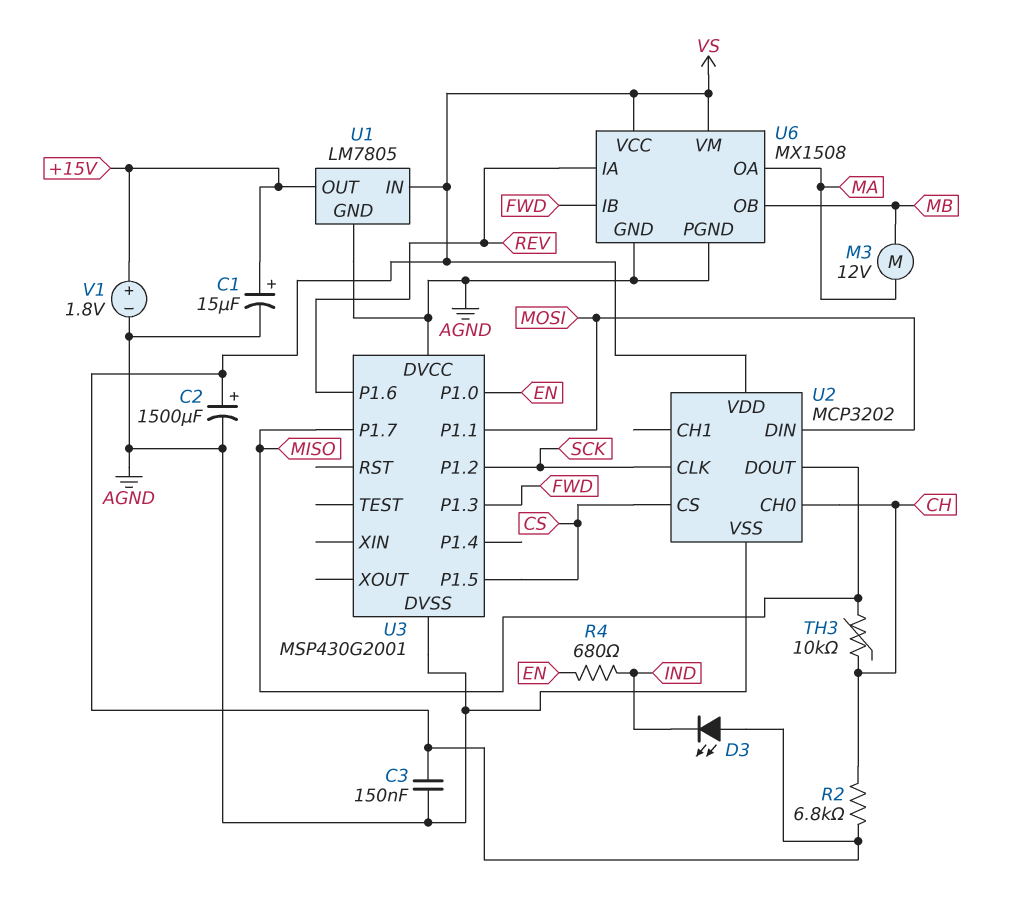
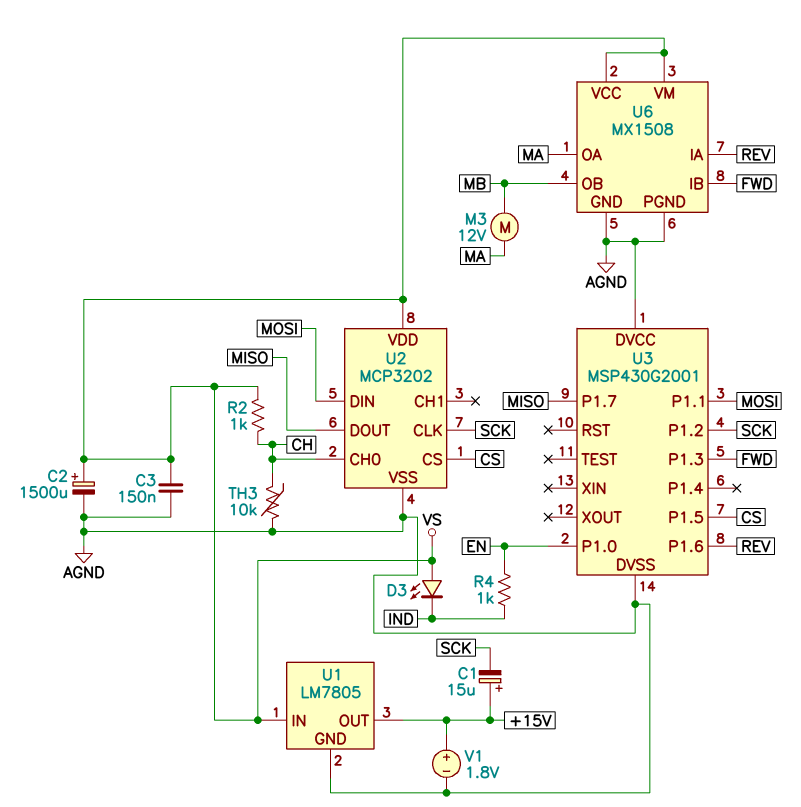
C1: 15uF (plus +15V, minus AGND) -> 15uF (plus +15V, minus SCK)
R2: 6.8k (CH, VS) -> 1k (CH, VS)
R4: 680 (EN, IND) -> 1k (EN, IND)
TH3: 10k (CH, MISO) -> 10k (AGND, CH)

